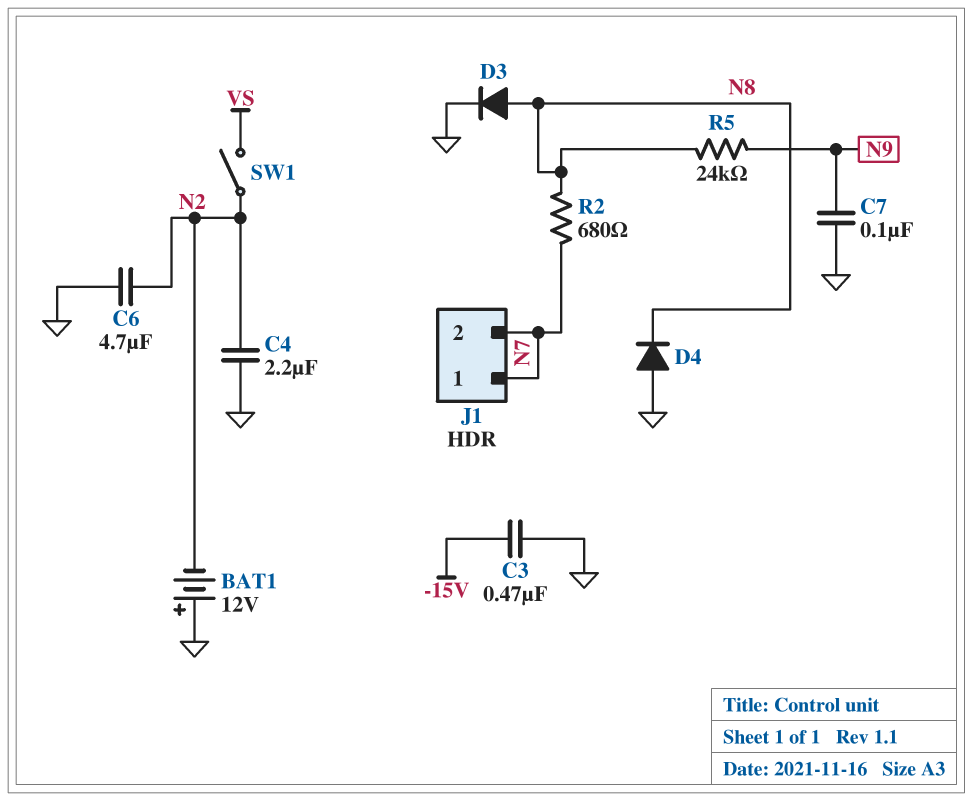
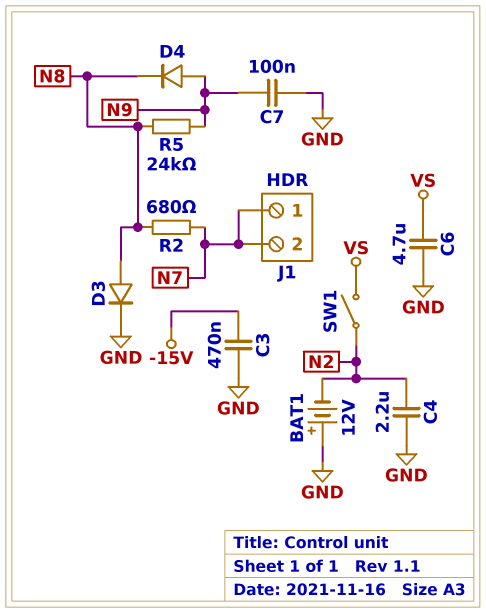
C6: 4.7uF (GND, N2) -> 4.7uF (GND, VS)
D4: diode (A GND, K N8) -> diode (A N9, K N8)

